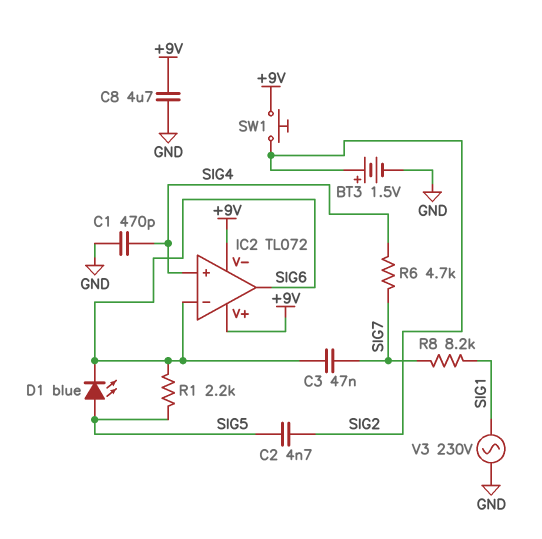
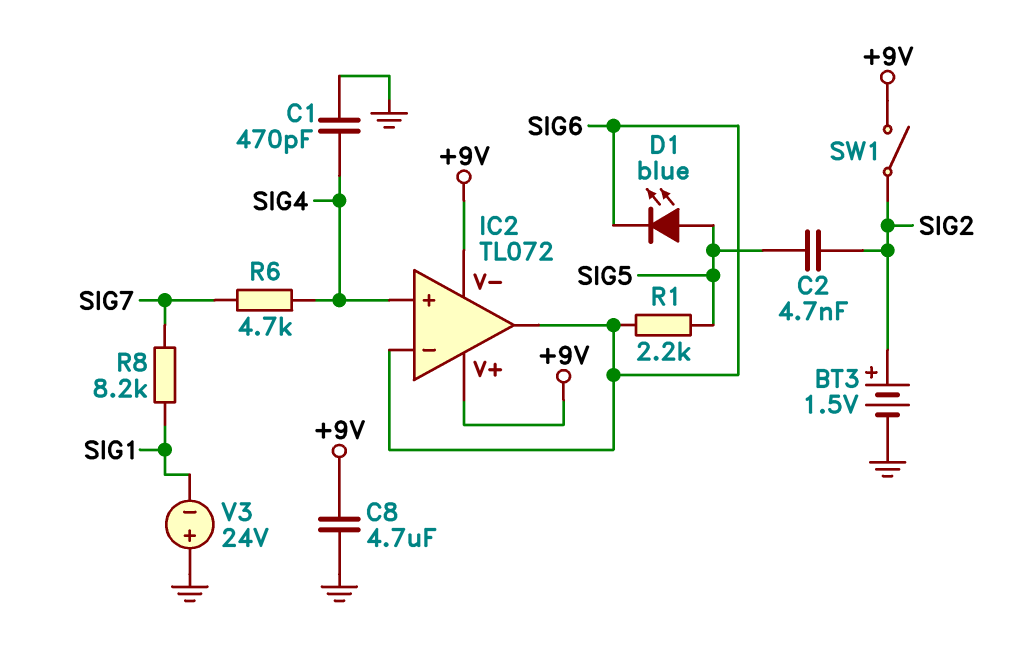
C3: 47nF (SIG6, SIG7) -> none
SW1: button (+9V, SIG2) -> switch (+9V, SIG2)
V3: AC 230V (GND, SIG1) -> 24V (plus GND, minus SIG1)

